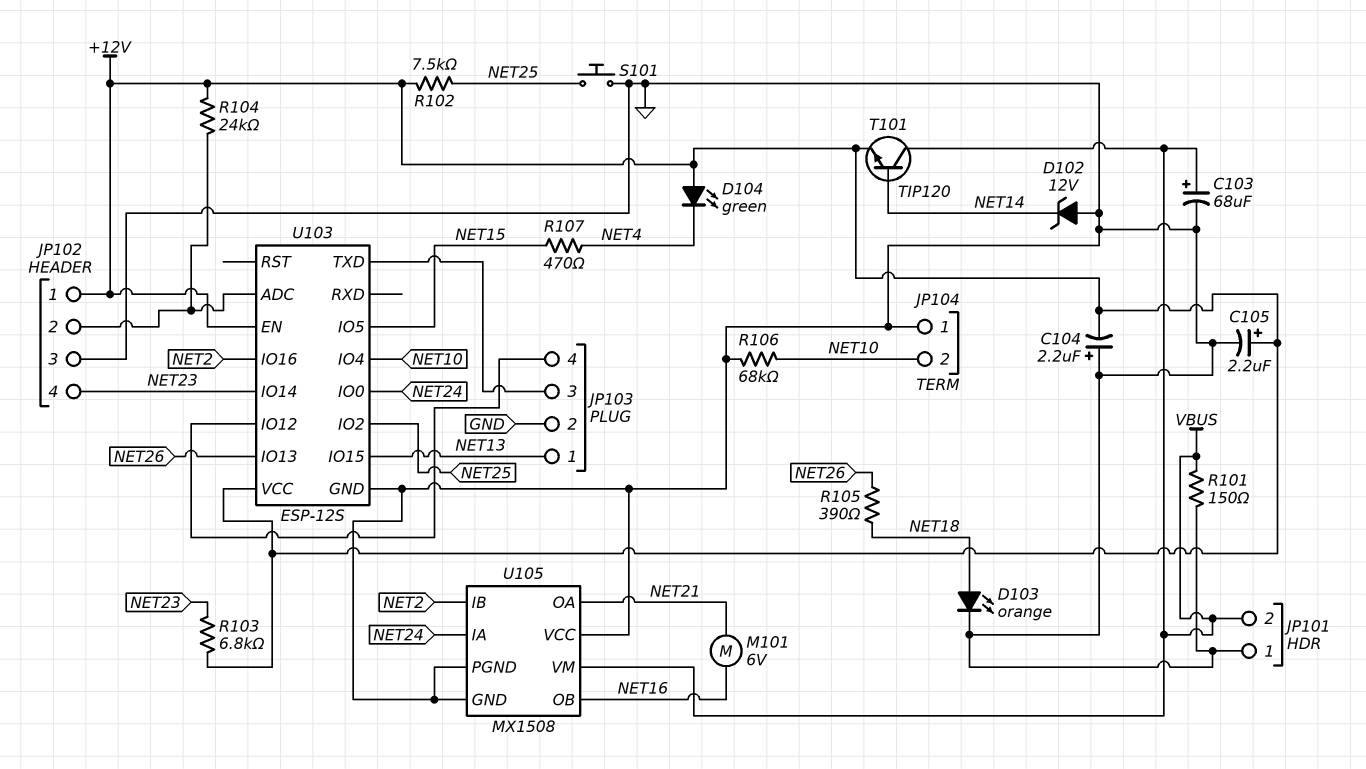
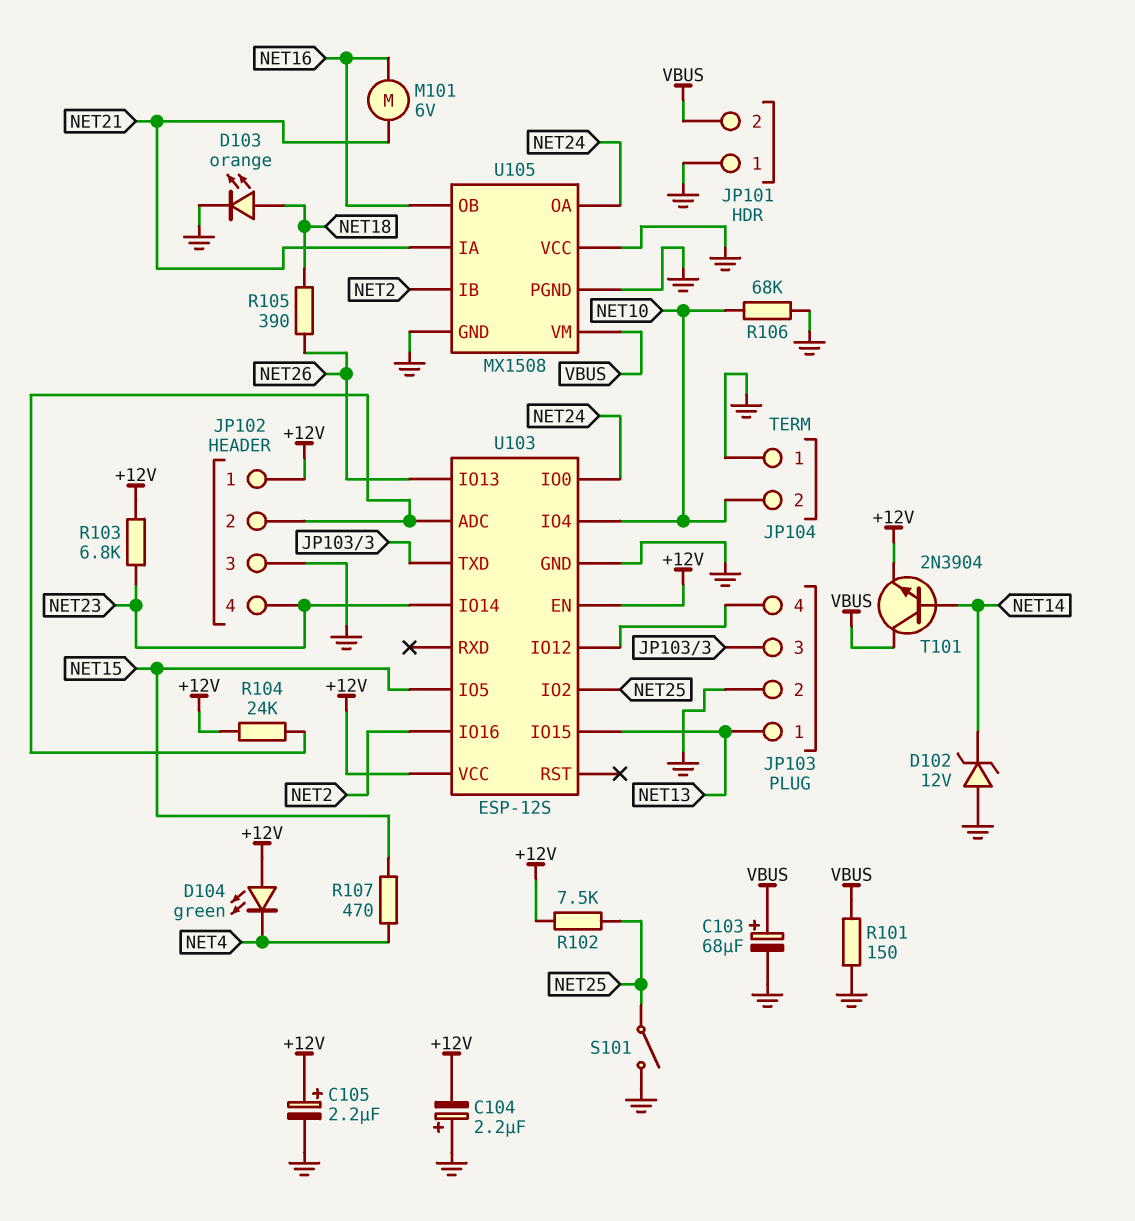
S101: button (GND, NET25) -> switch (GND, NET25)
T101: NPN TIP120 (B NET14, C VBUS, E +12V) -> NPN 2N3904 (B NET14, C VBUS, E +12V)
U105 pin IA: NET24 -> NET21
U105 pin OA: NET21 -> NET24

